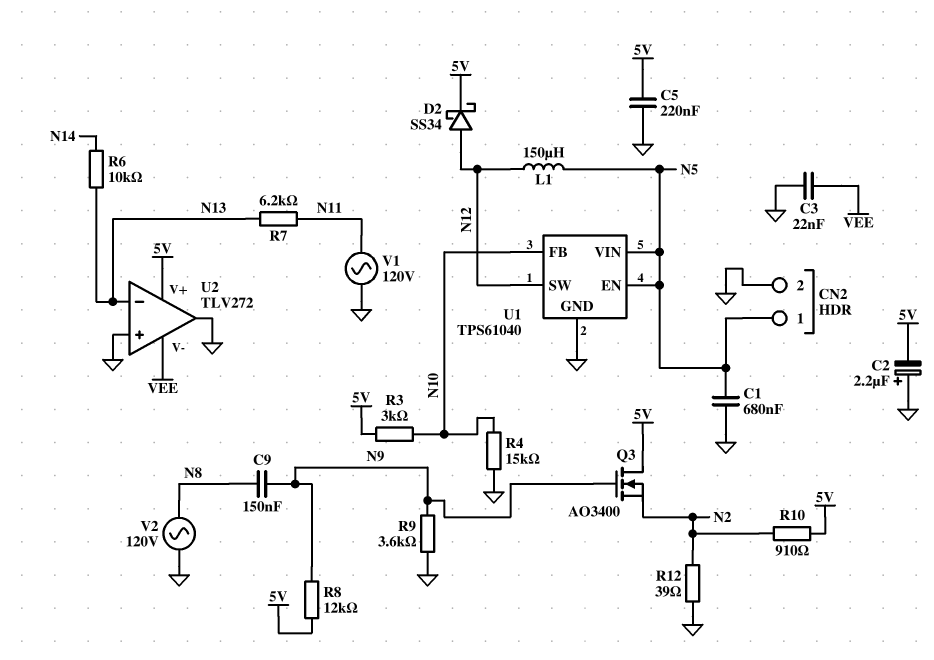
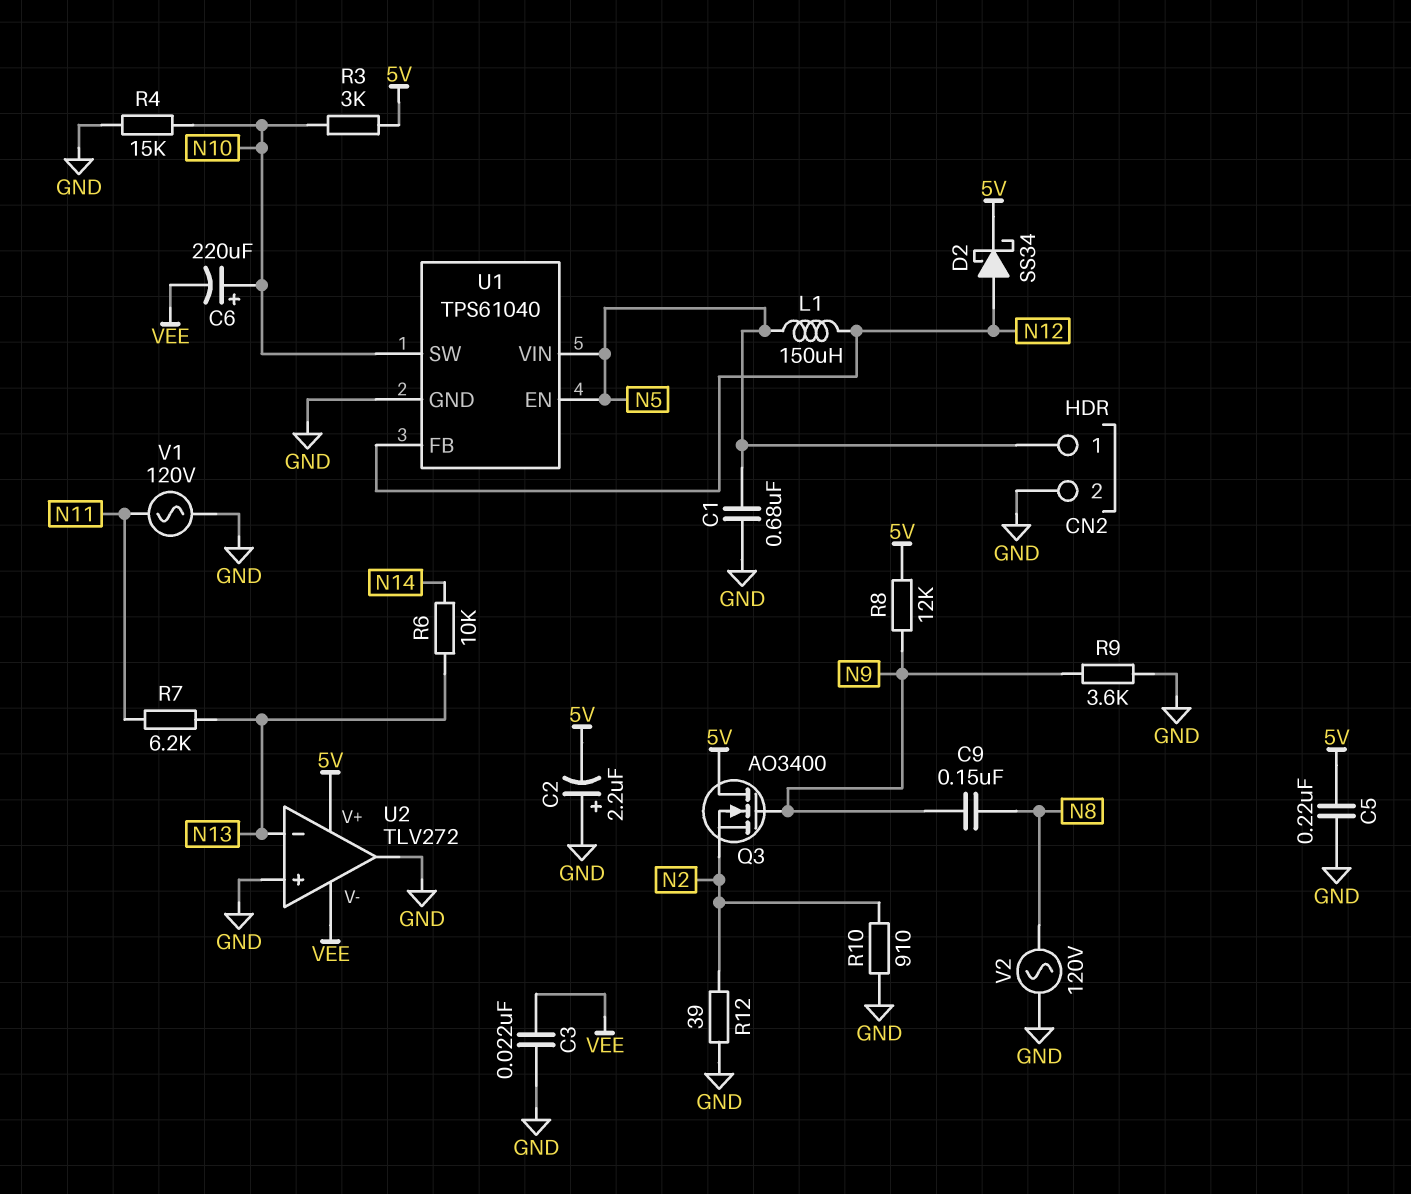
C6: none -> 220uF (plus N10, minus VEE)
R10: 910 (5V, N2) -> 910 (GND, N2)
U1 pin FB: N10 -> N12
U1 pin SW: N12 -> N10

